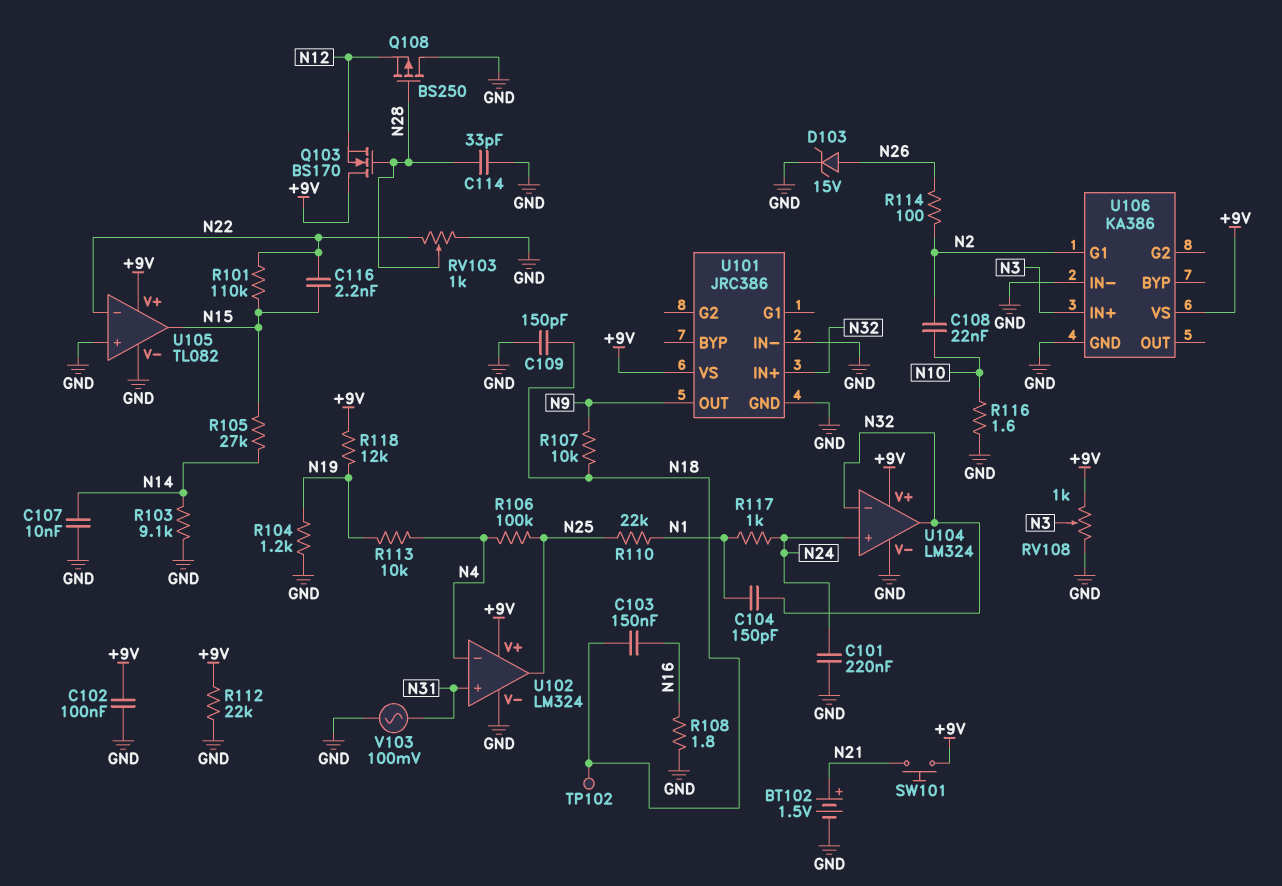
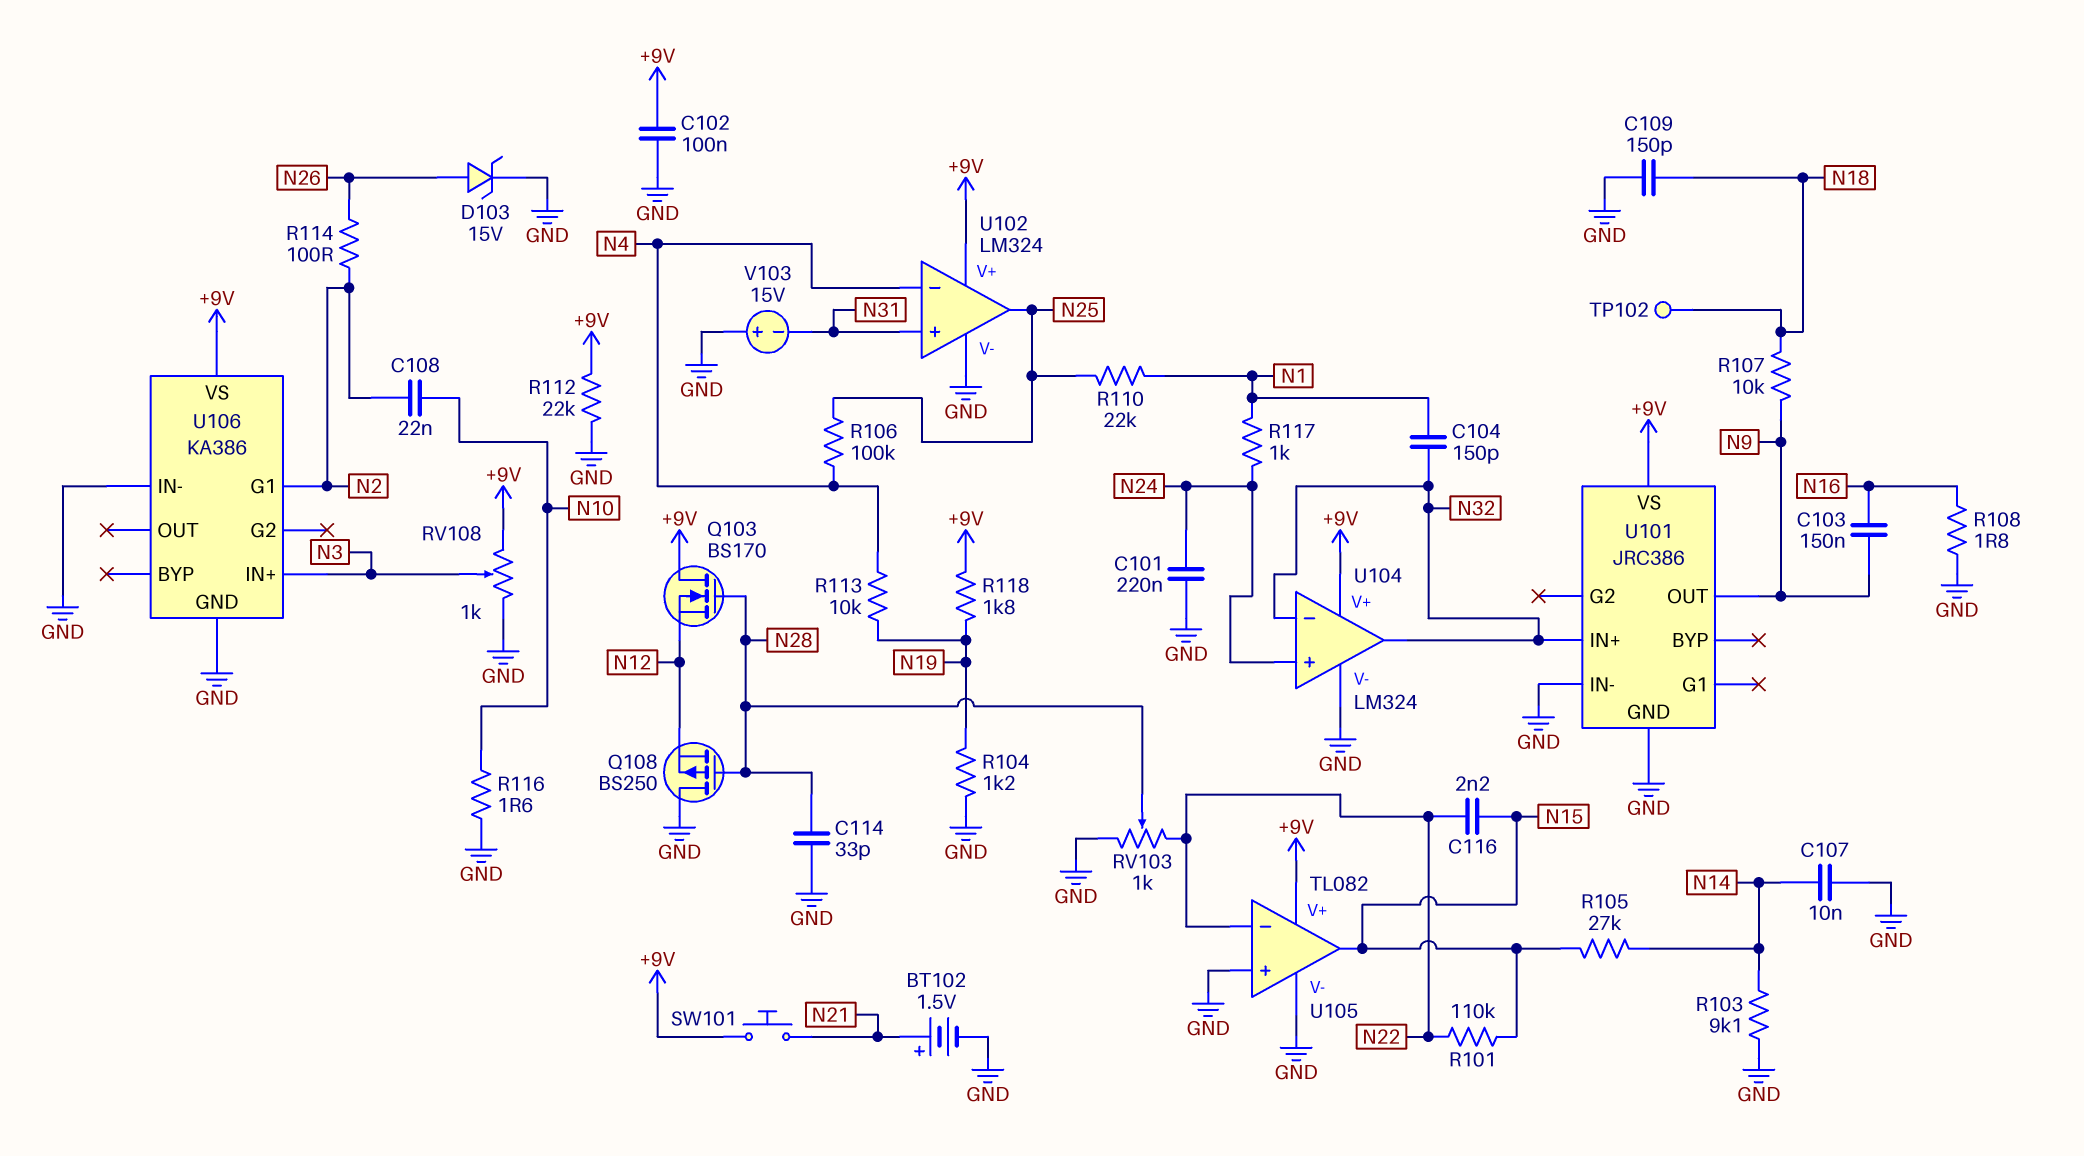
C103: 150nF (N16, N18) -> 150nF (N9, N16)
R118: 12k (+9V, N19) -> 1.8k (+9V, N19)
V103: AC 100mV (GND, N31) -> 15V (plus GND, minus N31)

